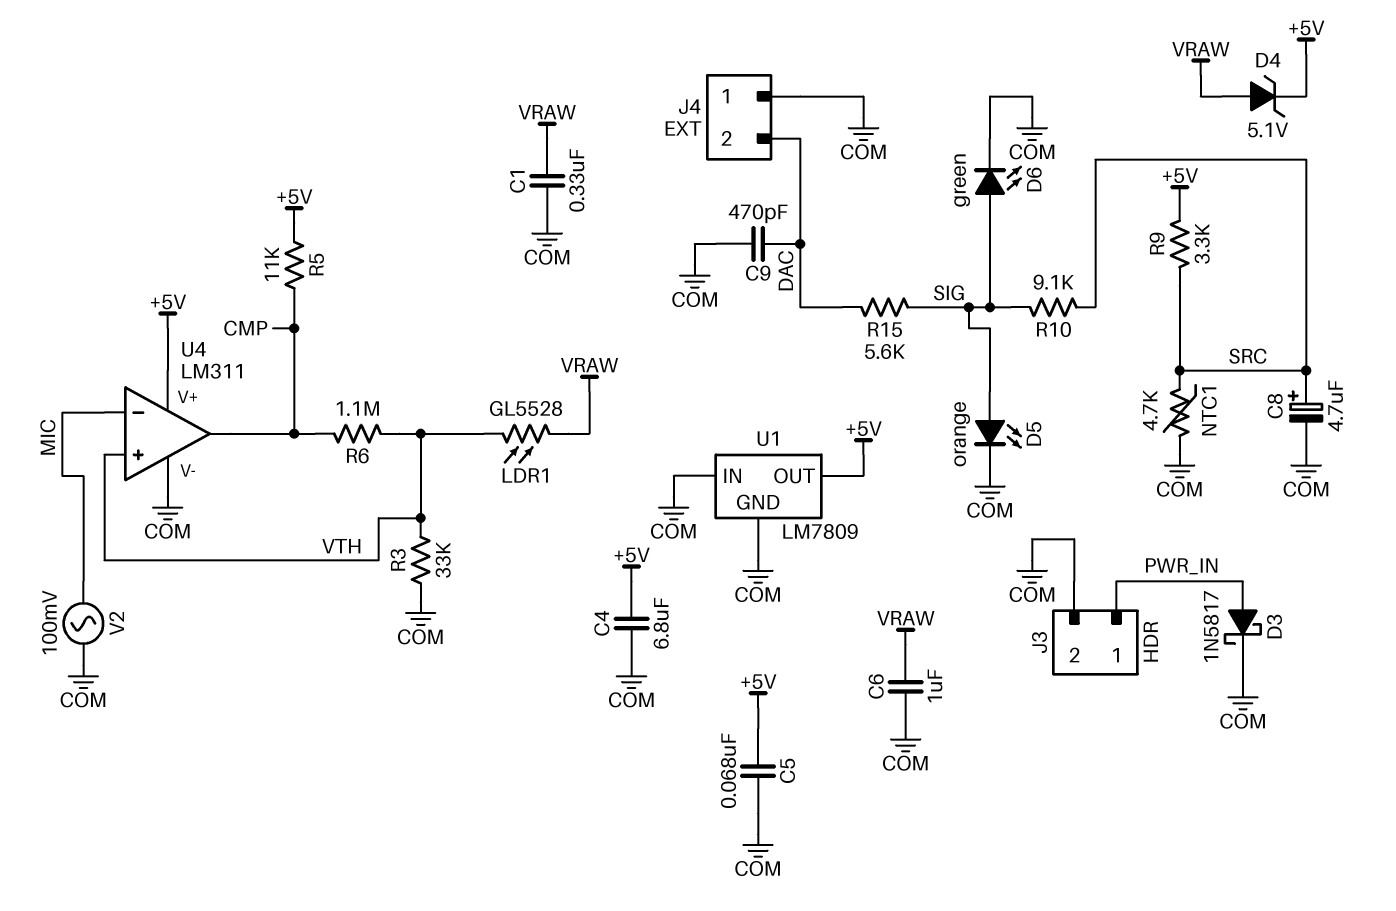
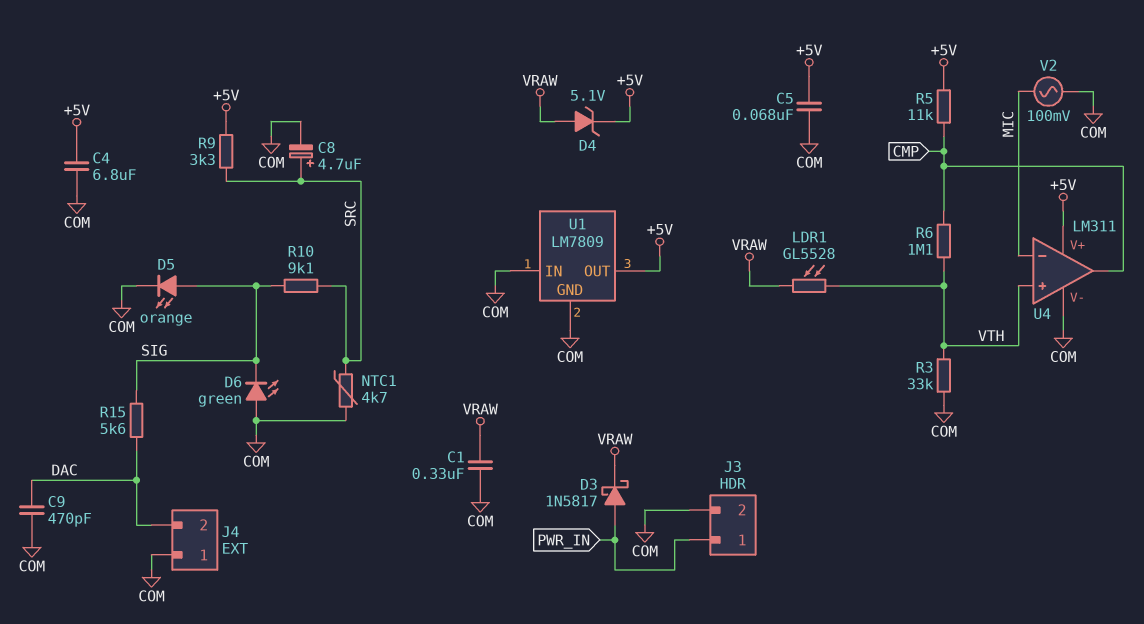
C6: 1uF (COM, VRAW) -> none
D3: schottky 1N5817 (A PWR_IN, K COM) -> schottky 1N5817 (A PWR_IN, K VRAW)
D6: LED green (A SIG, K COM) -> LED green (A COM, K SIG)

